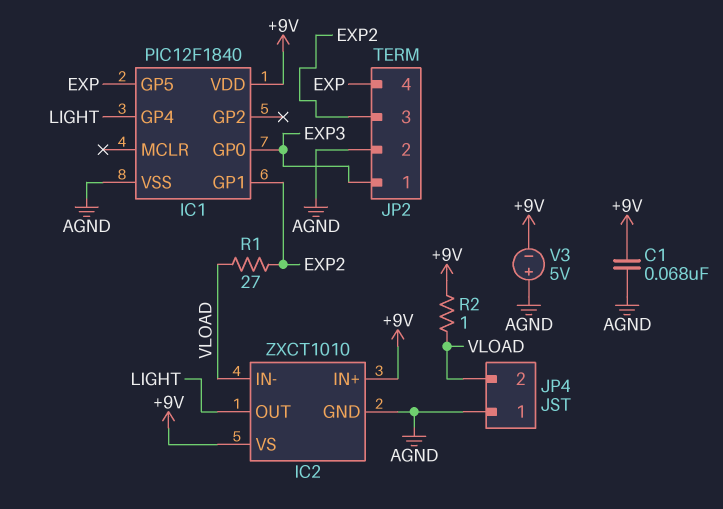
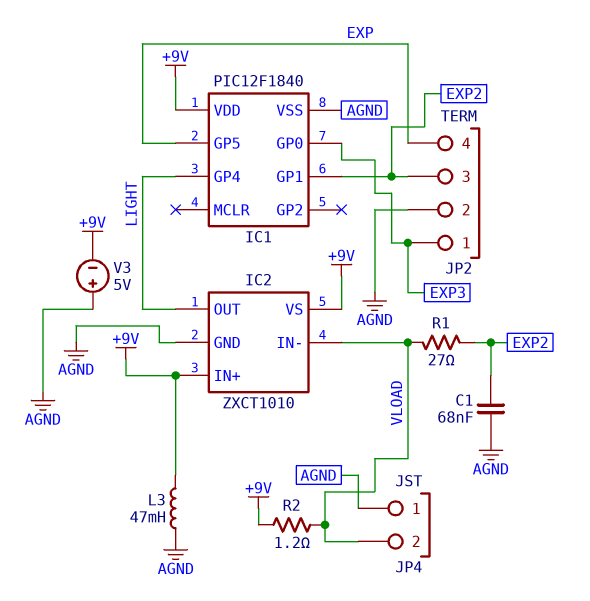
C1: 68nF (+9V, AGND) -> 68nF (AGND, EXP2)
L3: none -> 47mH (+9V, AGND)
R2: 1 (+9V, VLOAD) -> 1.2 (+9V, VLOAD)

